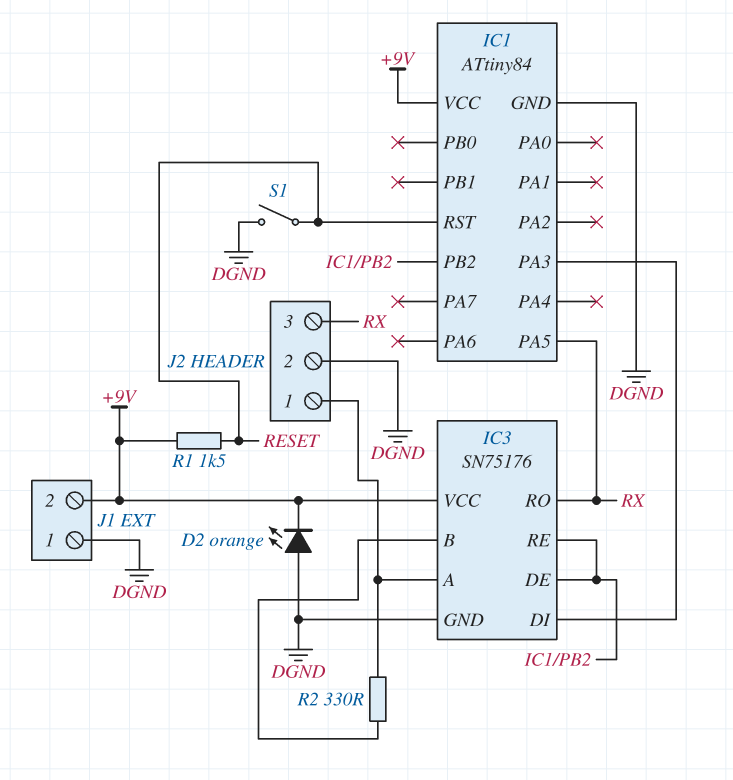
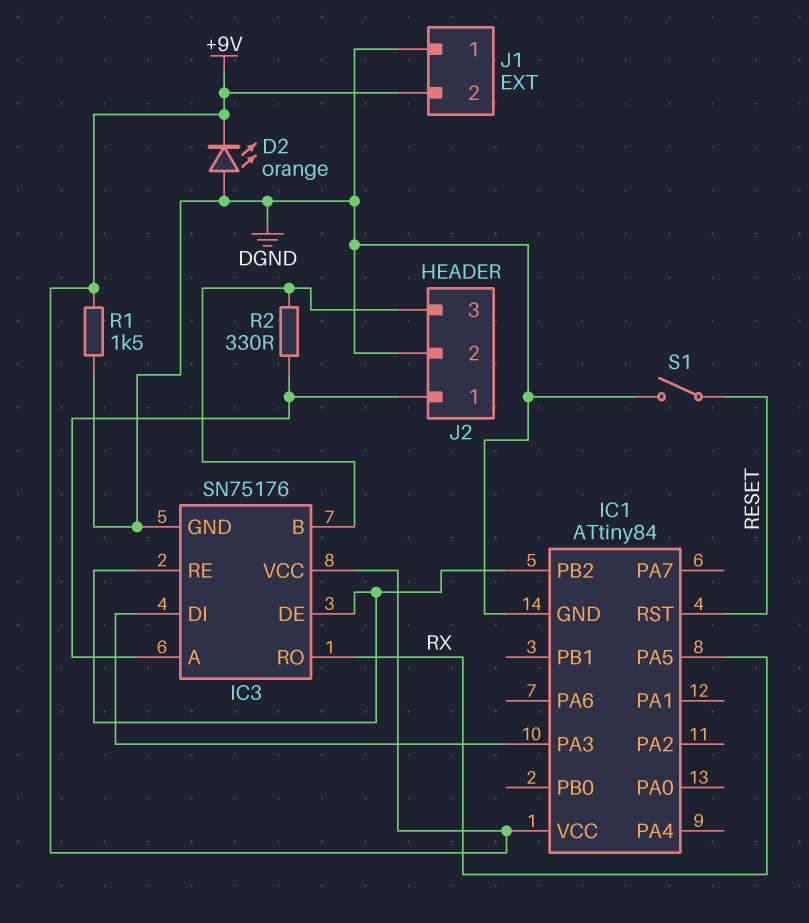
J2 pin 3: RX -> IC3/B
R1: 1.5k (+9V, RESET) -> 1.5k (+9V, DGND)

